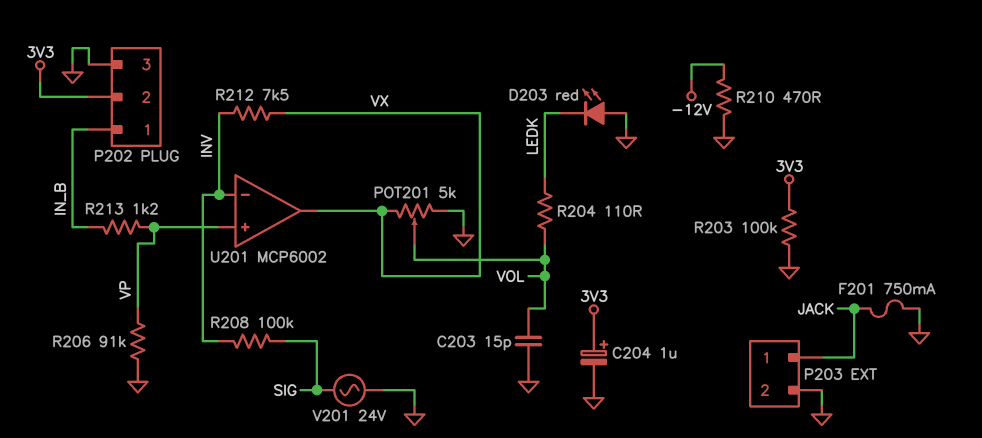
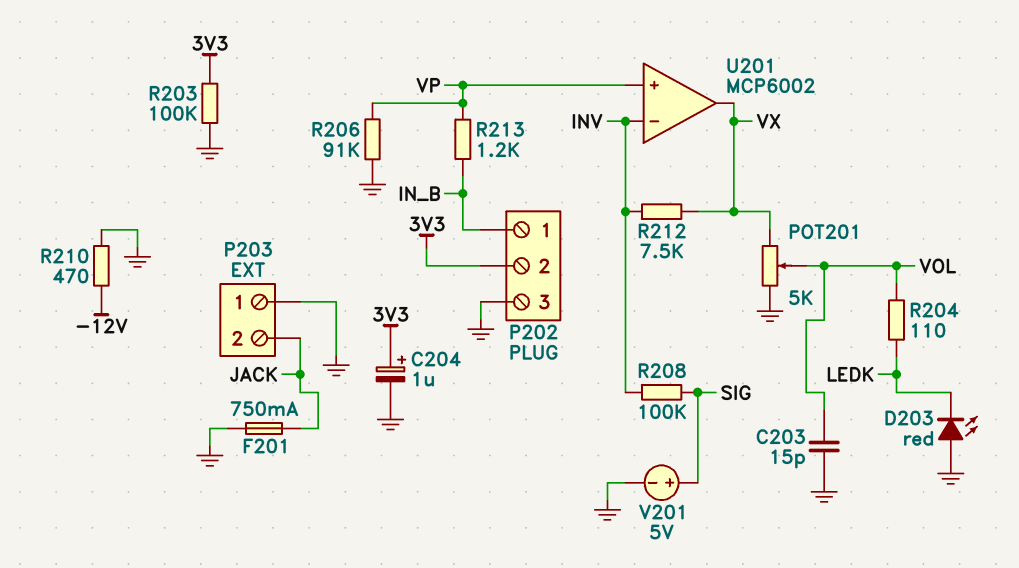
P203 pin 1: JACK -> GND
P203 pin 2: GND -> JACK
V201: AC 24V (GND, SIG) -> 5V (plus SIG, minus GND)

